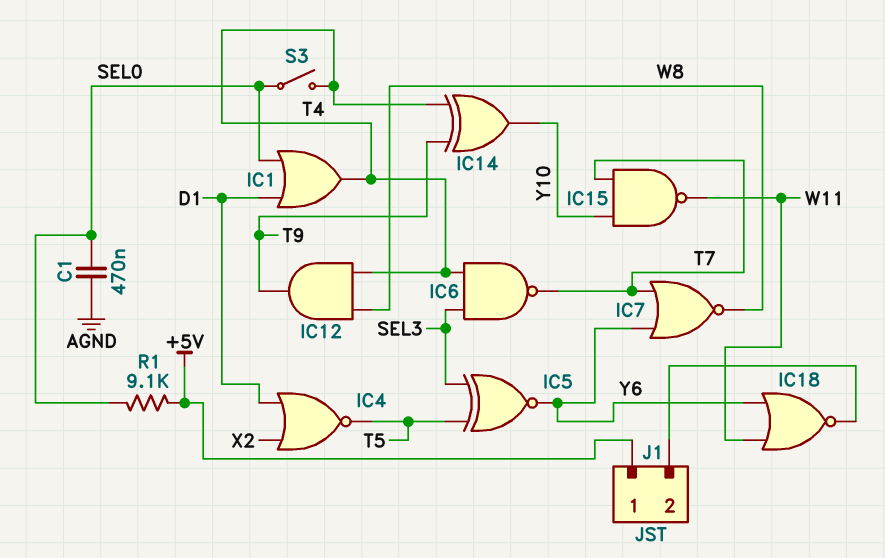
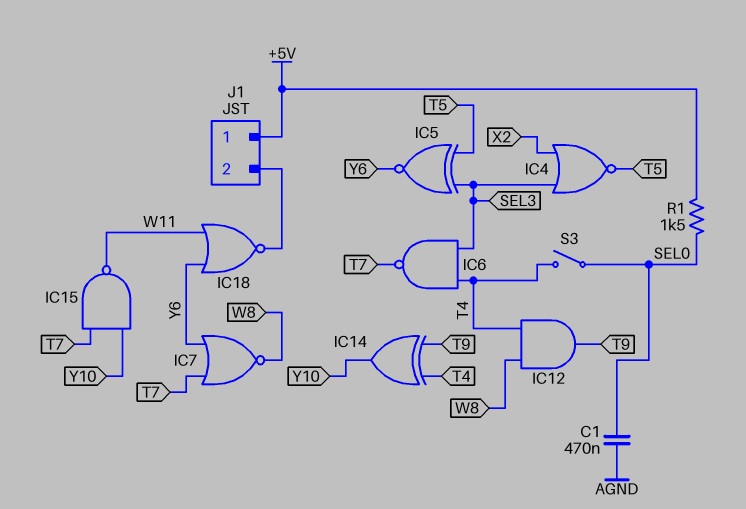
IC1: OR (in D1, in SEL0, out T4) -> none
IC4: NOR (in D1, in X2, out T5) -> NOR (in SEL3, in X2, out T5)
R1: 9.1k (+5V, SEL0) -> 1.5k (+5V, SEL0)

